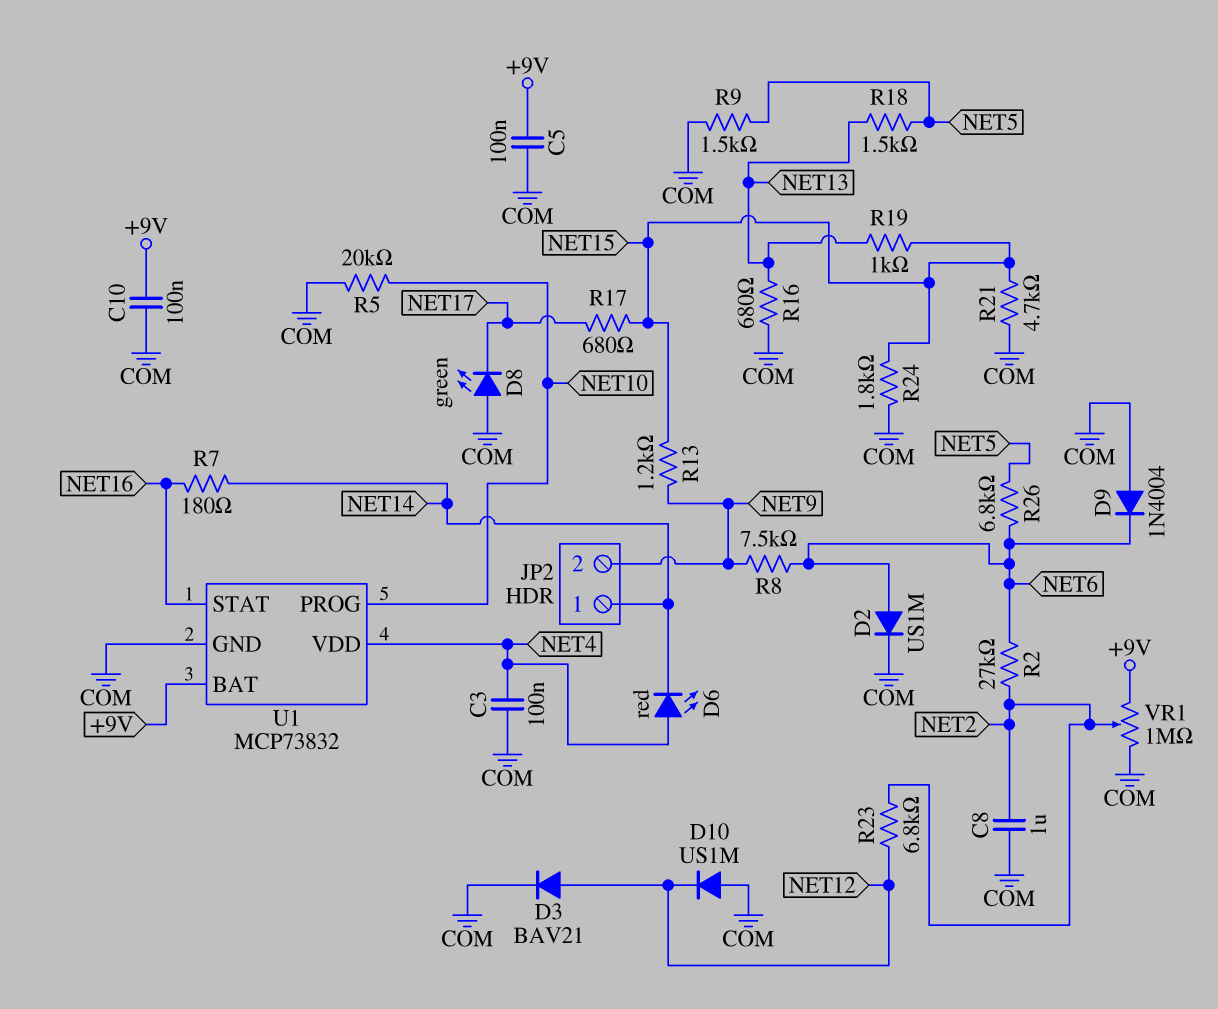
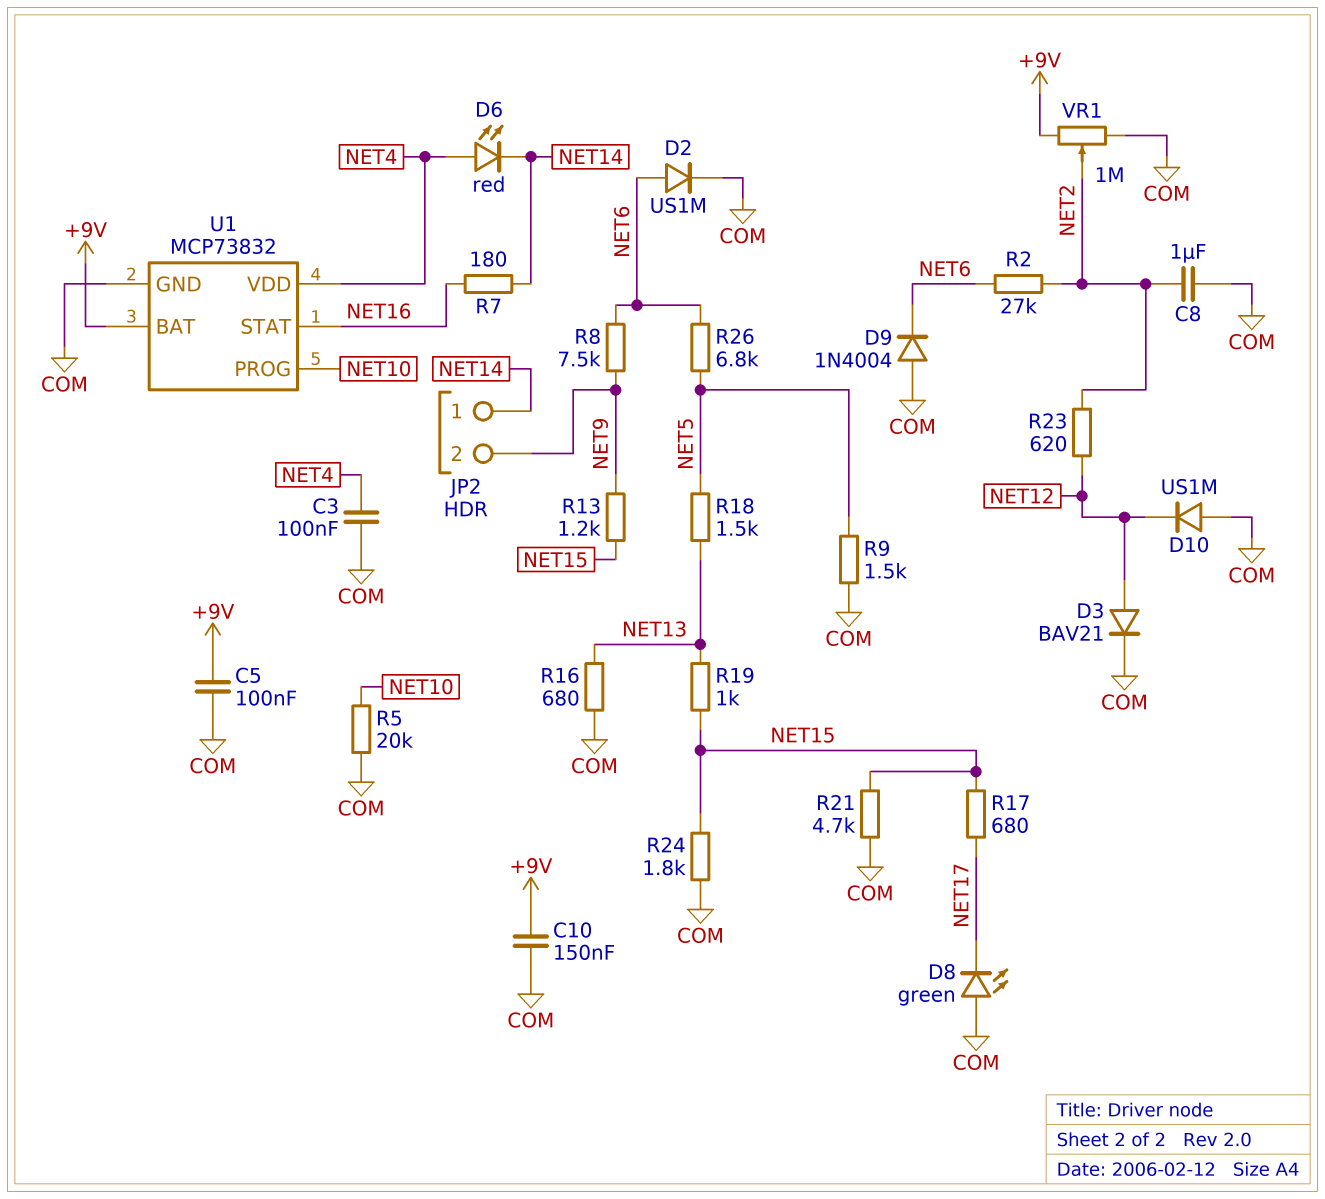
C10: 100nF (+9V, COM) -> 150nF (+9V, COM)
R23: 6.8k (NET2, NET12) -> 620 (NET2, NET12)

